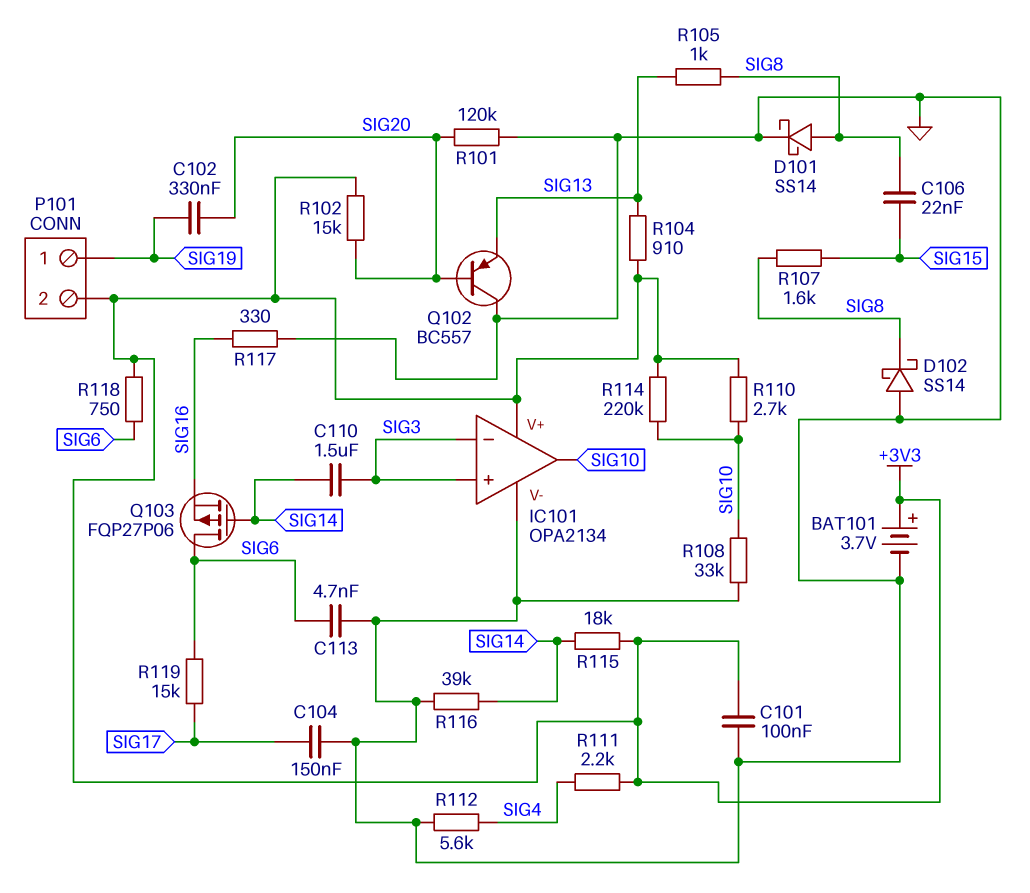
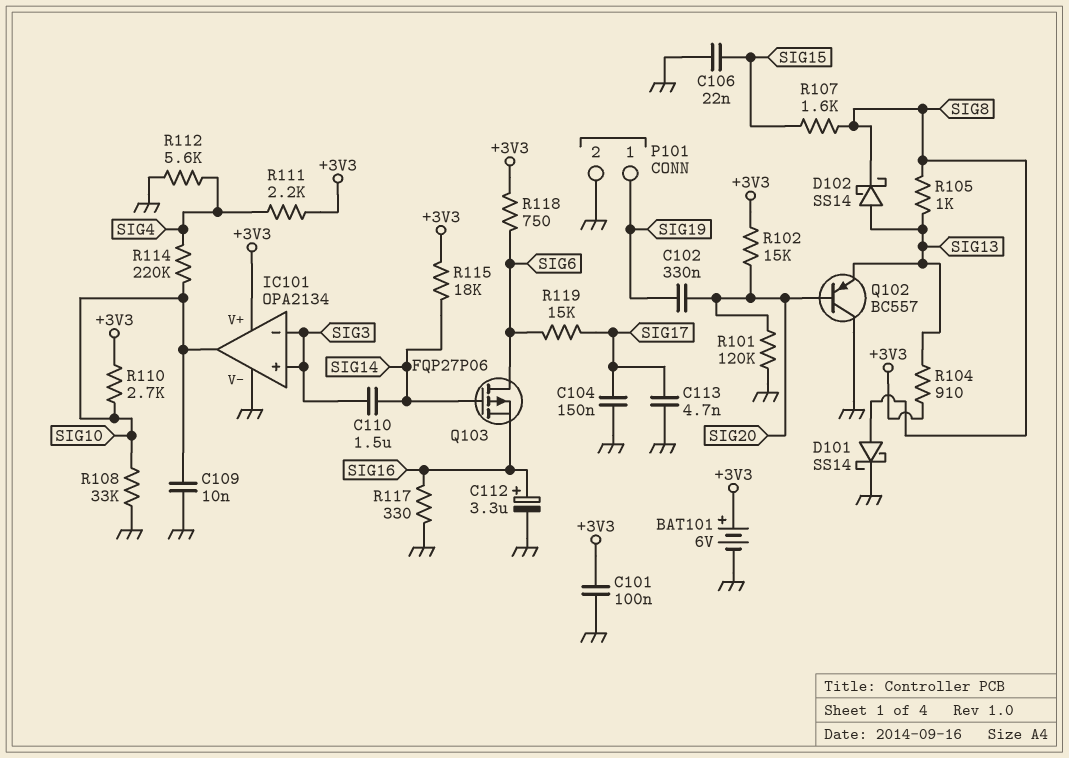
BAT101: 3.7V (plus +3V3, minus GND) -> 6V (plus +3V3, minus GND)
C106: 22nF (SIG8, SIG15) -> 22nF (GND, SIG15)
C109: none -> 10nF (GND, SIG10)
C112: none -> 3.3uF (plus SIG16, minus GND)
C113: 4.7nF (GND, SIG6) -> 4.7nF (GND, SIG17)
D102: schottky SS14 (A GND, K SIG8) -> schottky SS14 (A SIG13, K SIG8)
P101 pin 2: +3V3 -> GND
R114: 220k (+3V3, SIG10) -> 220k (SIG4, SIG10)
R116: 39k (GND, SIG14) -> none

